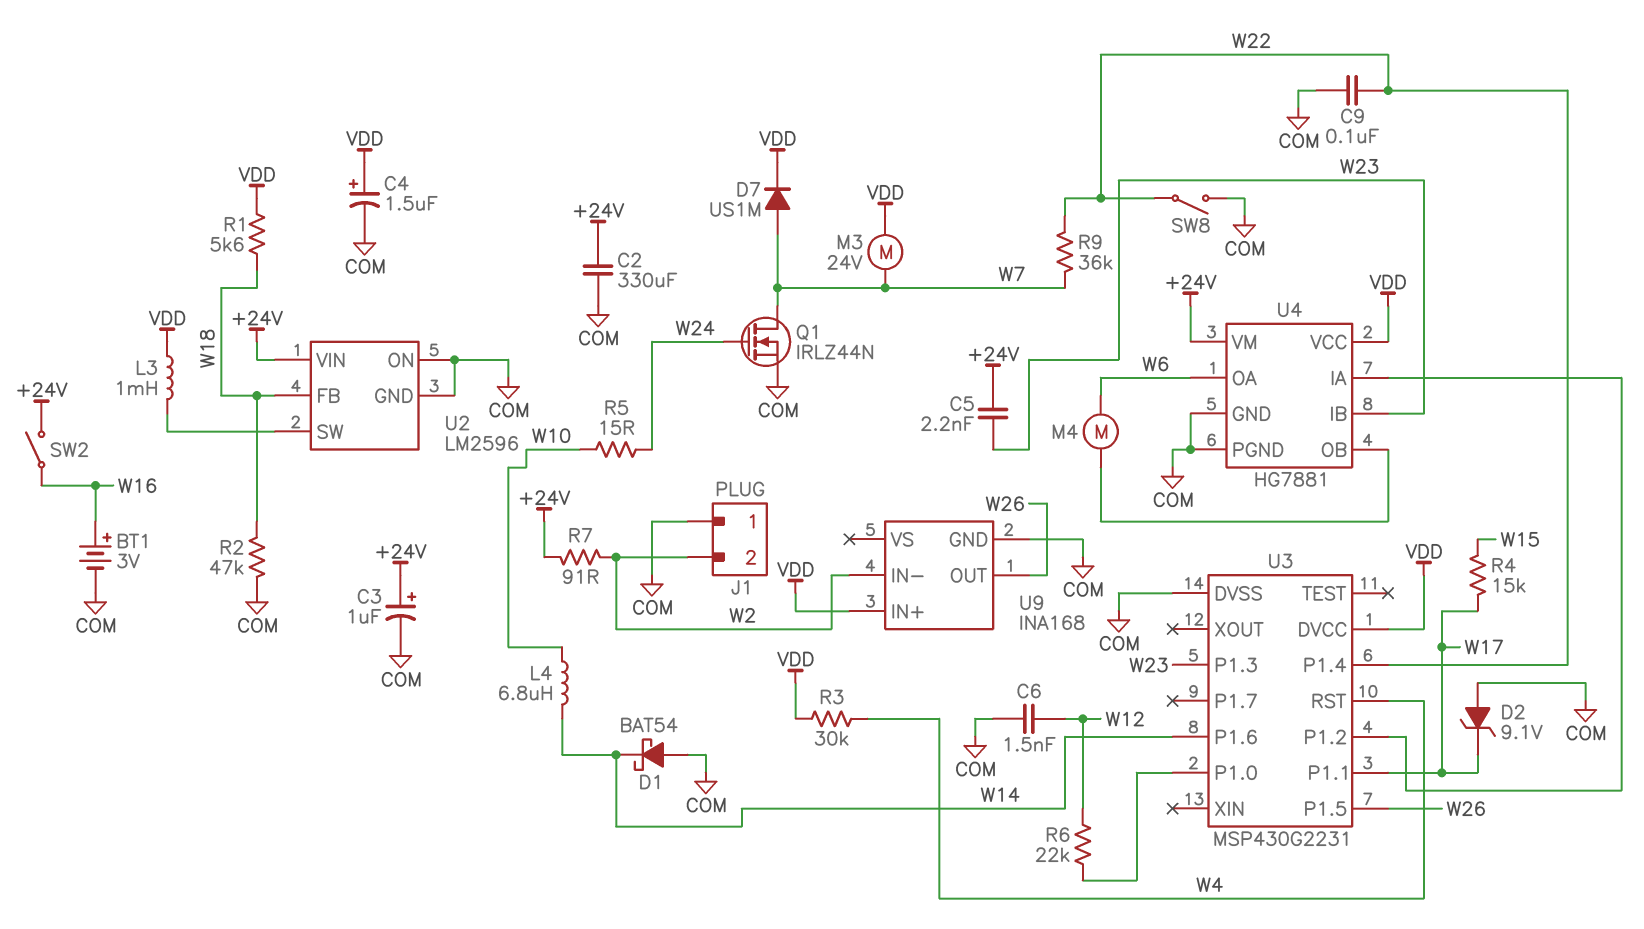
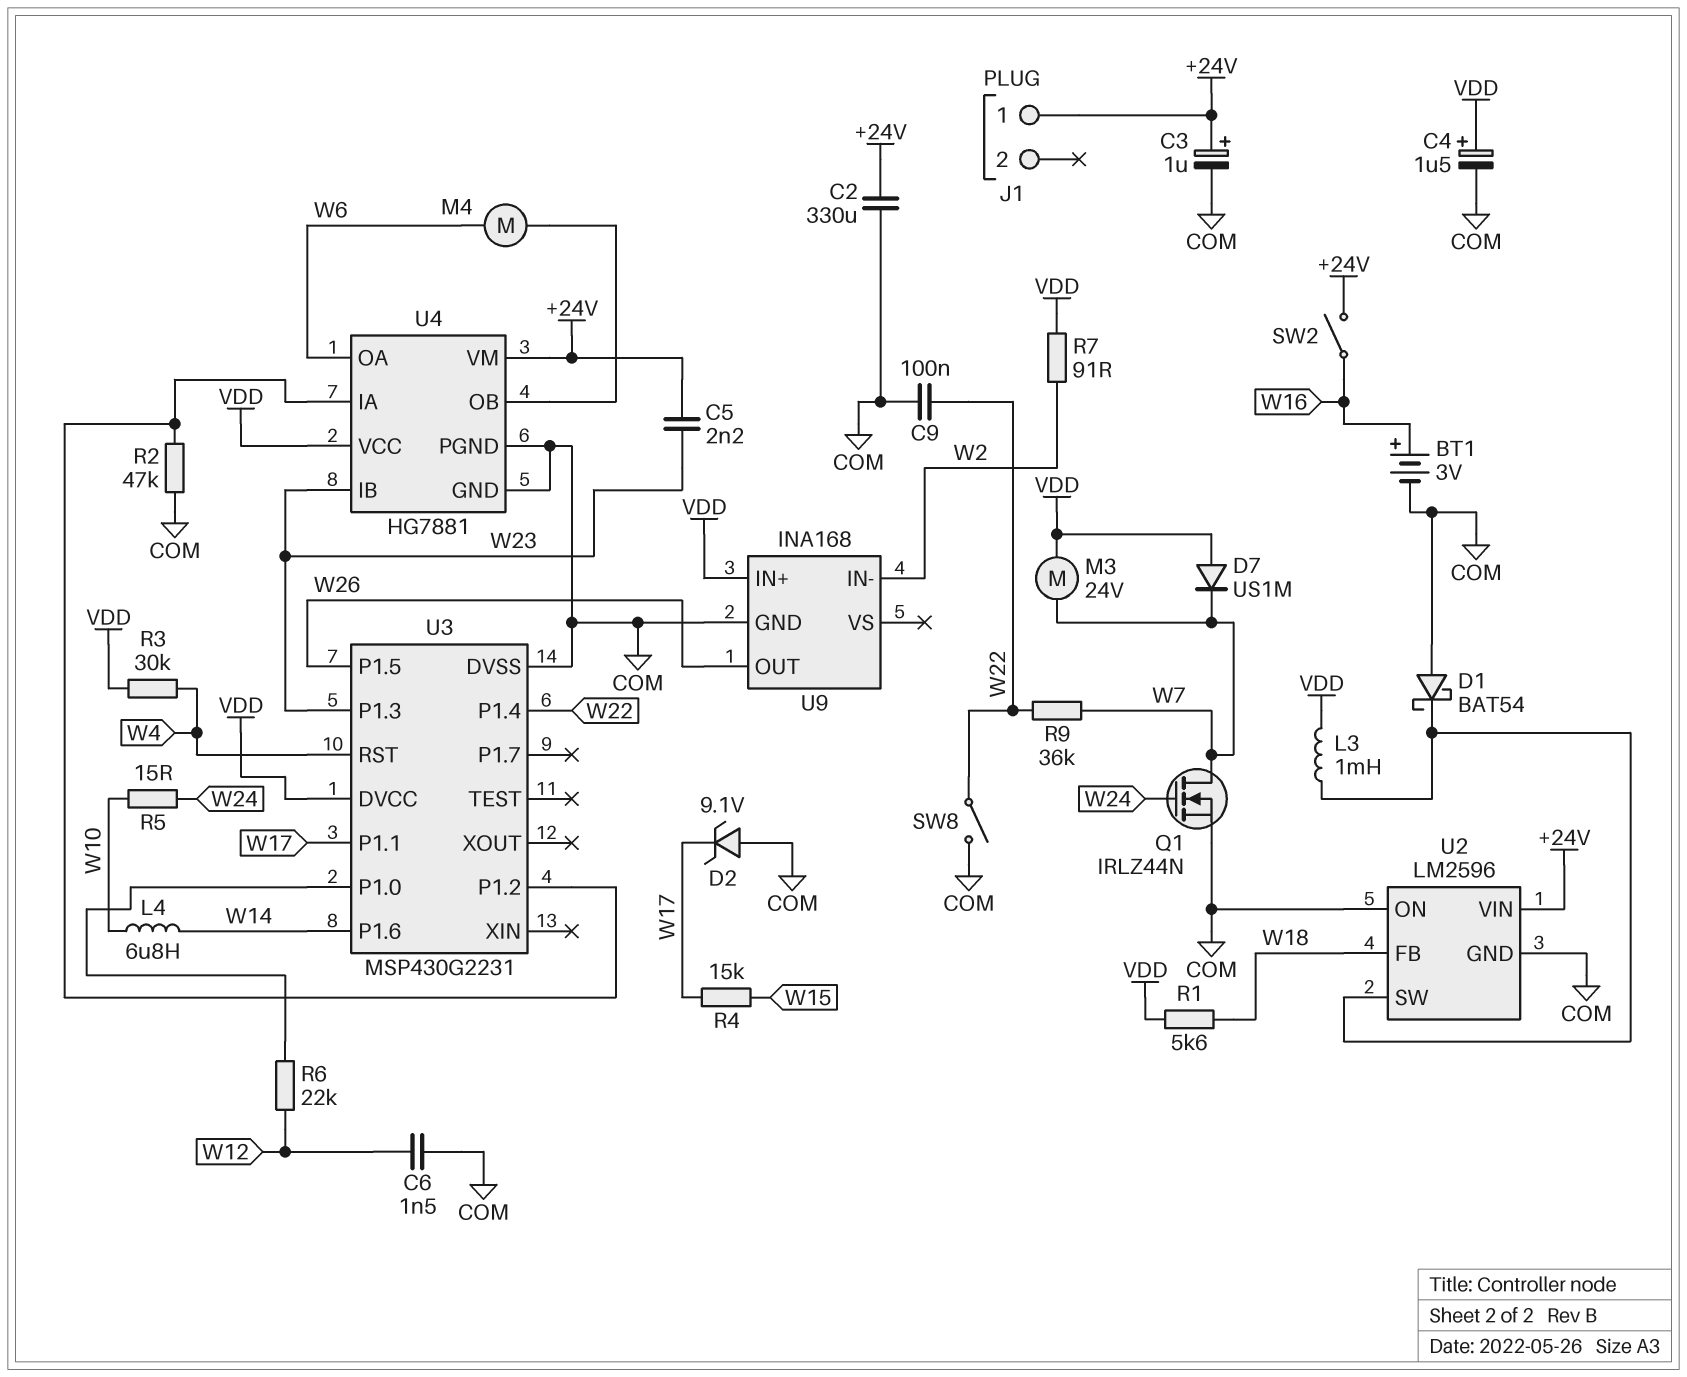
D1: schottky BAT54 (A COM, K W14) -> schottky BAT54 (A COM, K U2/SW)
D7: diode US1M (A W7, K VDD) -> diode US1M (A VDD, K W7)
J1 pin 1: COM -> +24V
J1 pin 2: W2 -> none
R2: 47k (COM, W18) -> 47k (COM, U3/P1.2)
R7: 91 (+24V, W2) -> 91 (VDD, W2)

